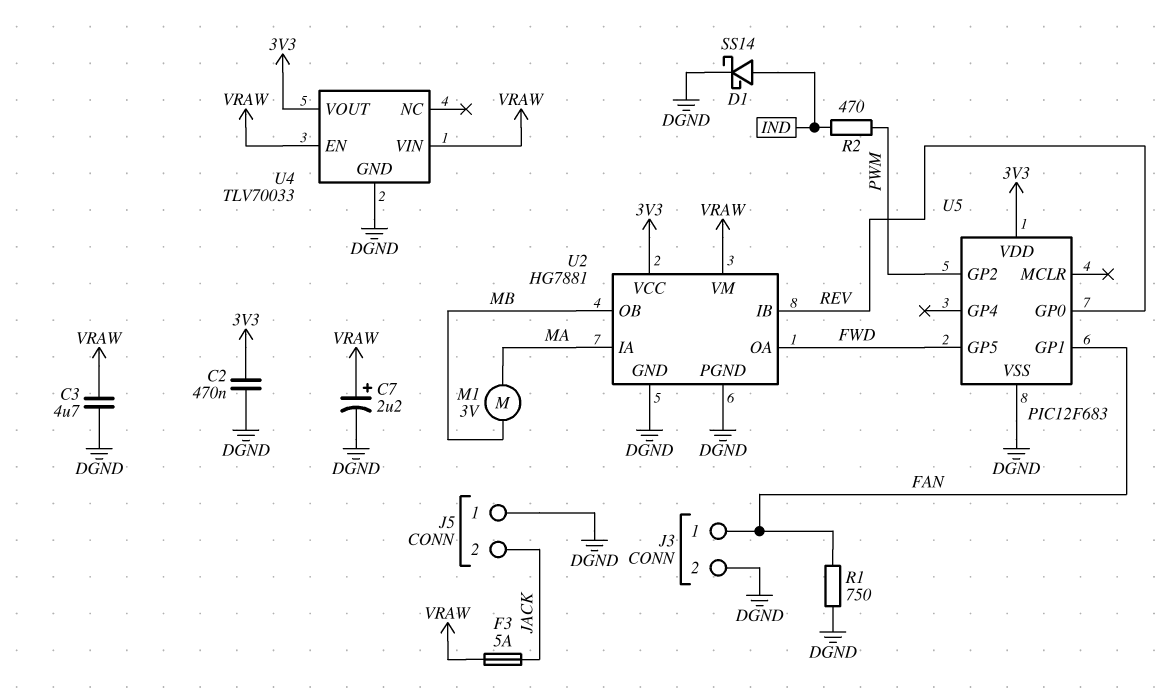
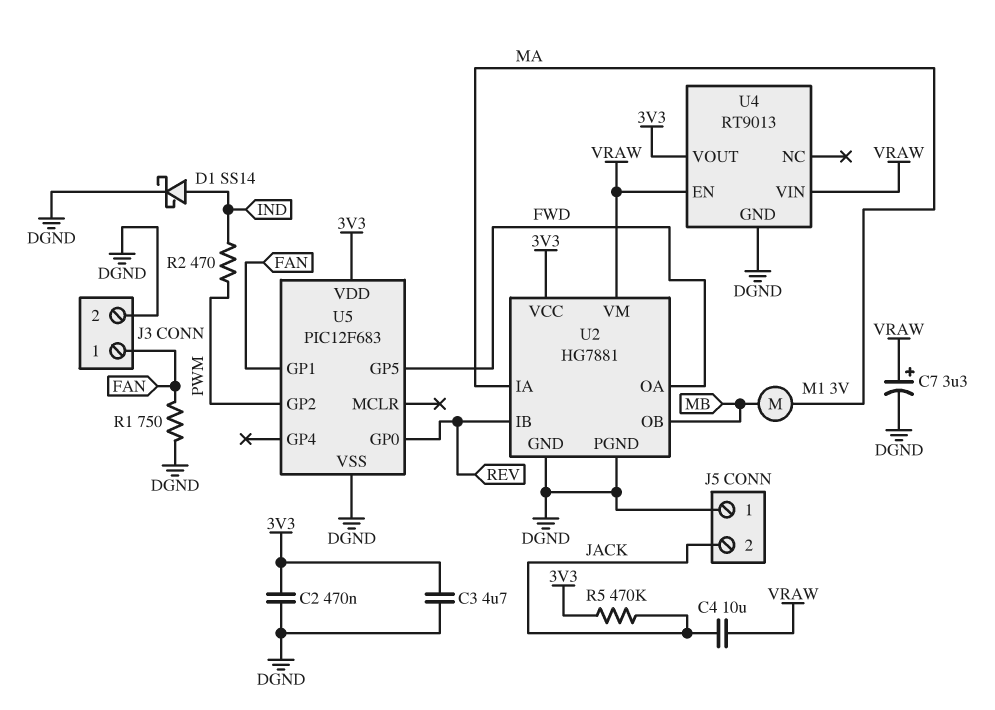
C3: 4.7uF (DGND, VRAW) -> 4.7uF (3V3, DGND)
C4: none -> 10uF (JACK, VRAW)
C7: 2.2uF (plus VRAW, minus DGND) -> 3.3uF (plus VRAW, minus DGND)
F3: 5A (JACK, VRAW) -> none
R5: none -> 470k (3V3, JACK)
U4: TLV70033 -> RT9013

